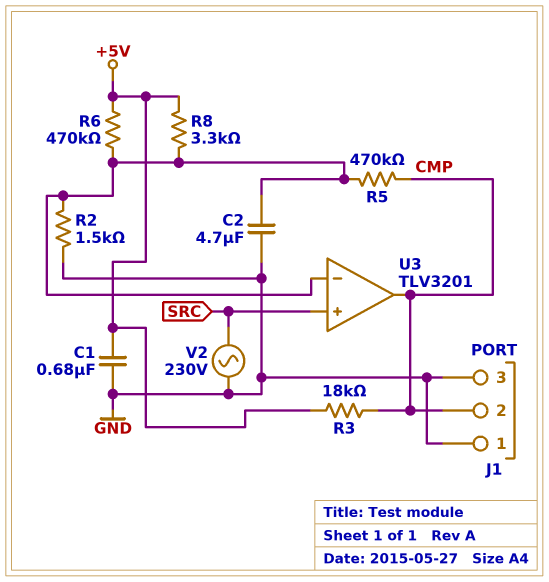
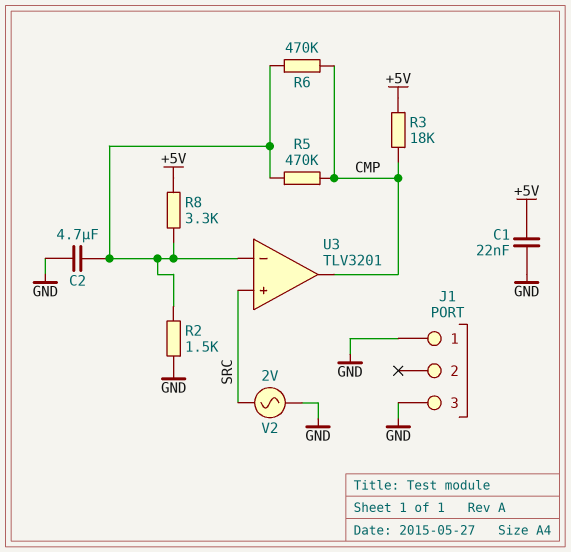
C1: 680nF (+5V, GND) -> 22nF (+5V, GND)
J1 pin 2: CMP -> none
R6: 470k (+5V, U3/in-) -> 470k (CMP, U3/in-)
V2: AC 230V (GND, SRC) -> AC 2V (GND, SRC)

